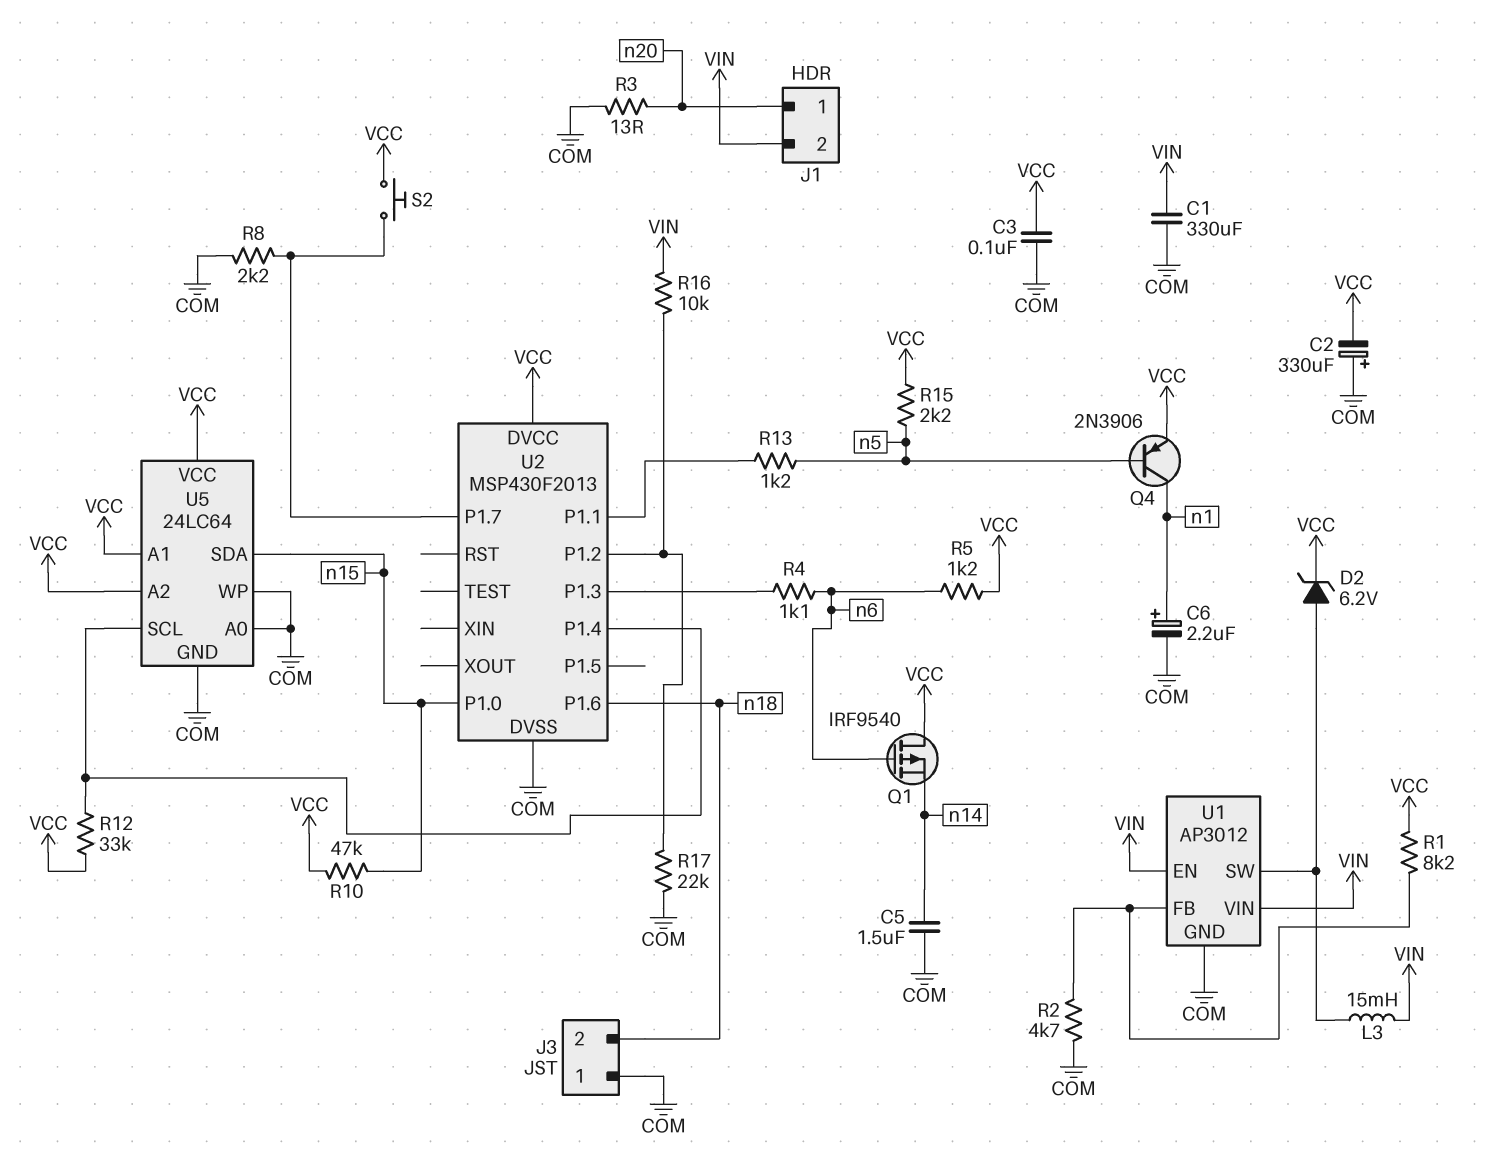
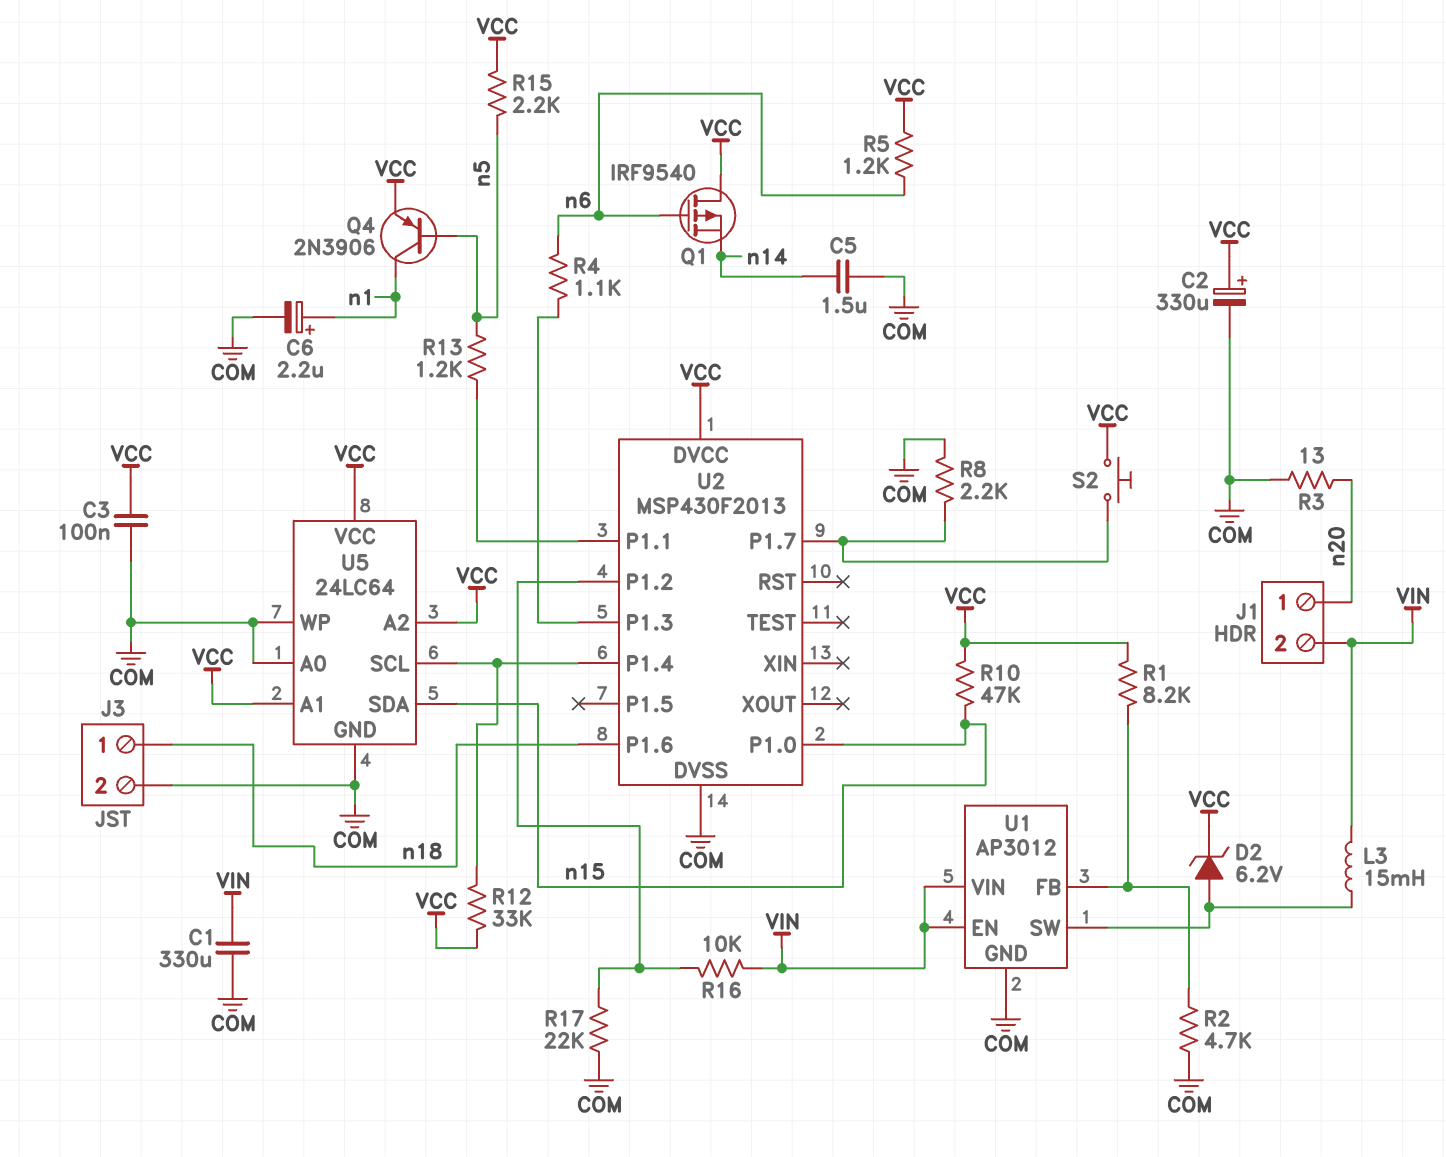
C2: 330uF (plus COM, minus VCC) -> 330uF (plus VCC, minus COM)
J3 pin 1: COM -> n18
J3 pin 2: n18 -> COM

